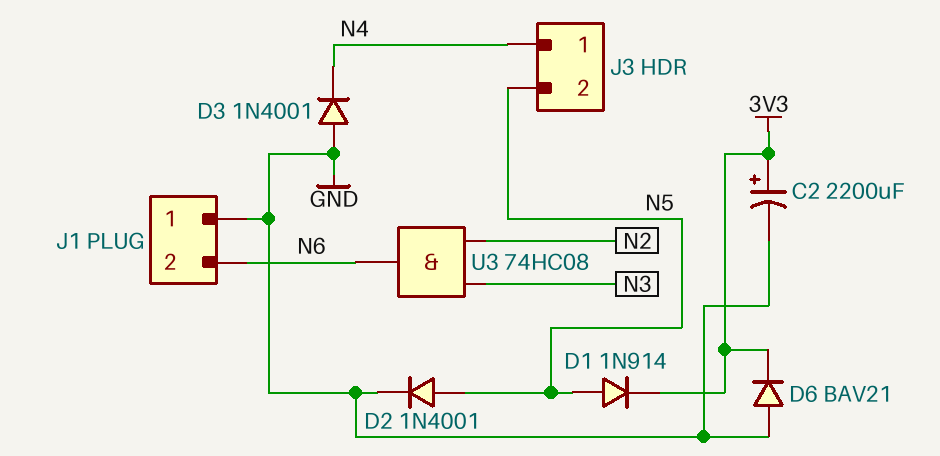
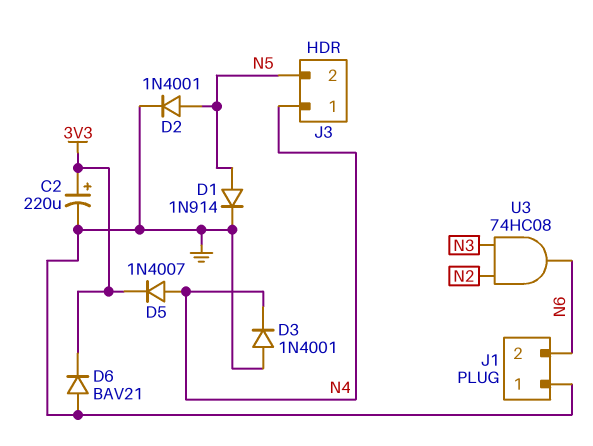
C2: 2200uF (plus 3V3, minus GND) -> 220uF (plus 3V3, minus GND)
D1: diode 1N914 (A N5, K 3V3) -> diode 1N914 (A N5, K GND)
D5: none -> diode 1N4007 (A N4, K 3V3)

